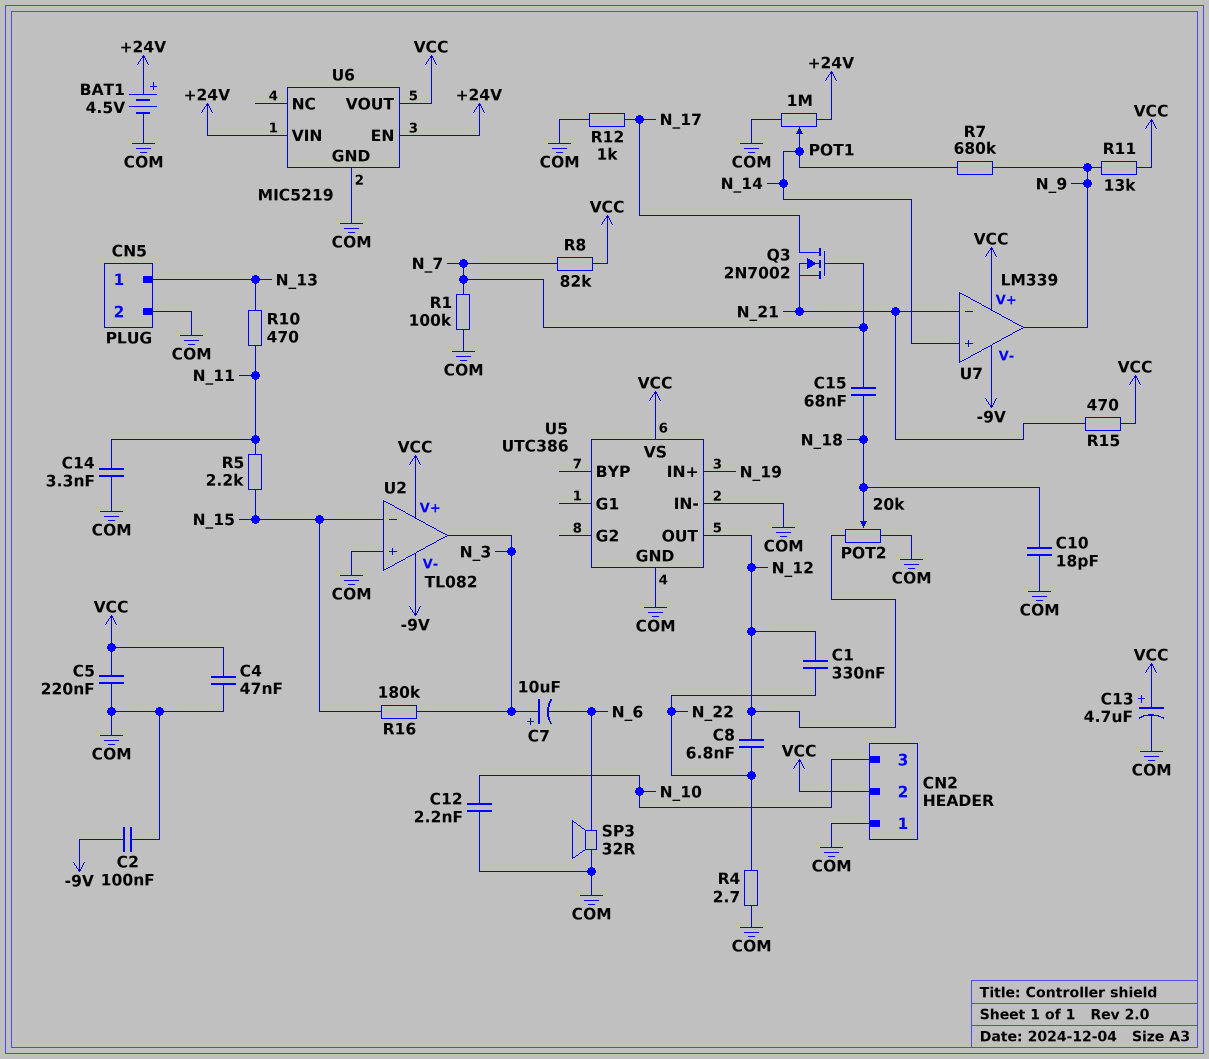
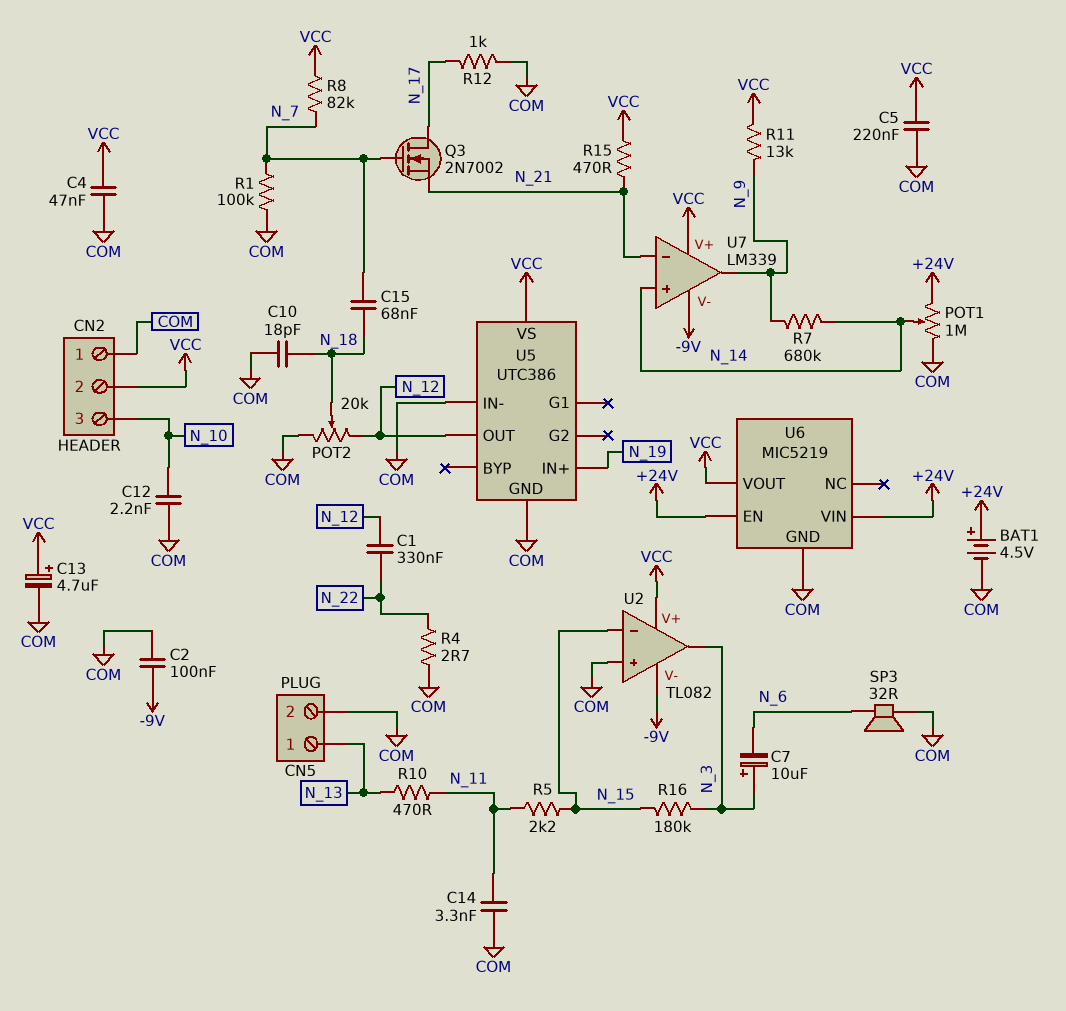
C8: 6.8nF (N_12, N_22) -> none

